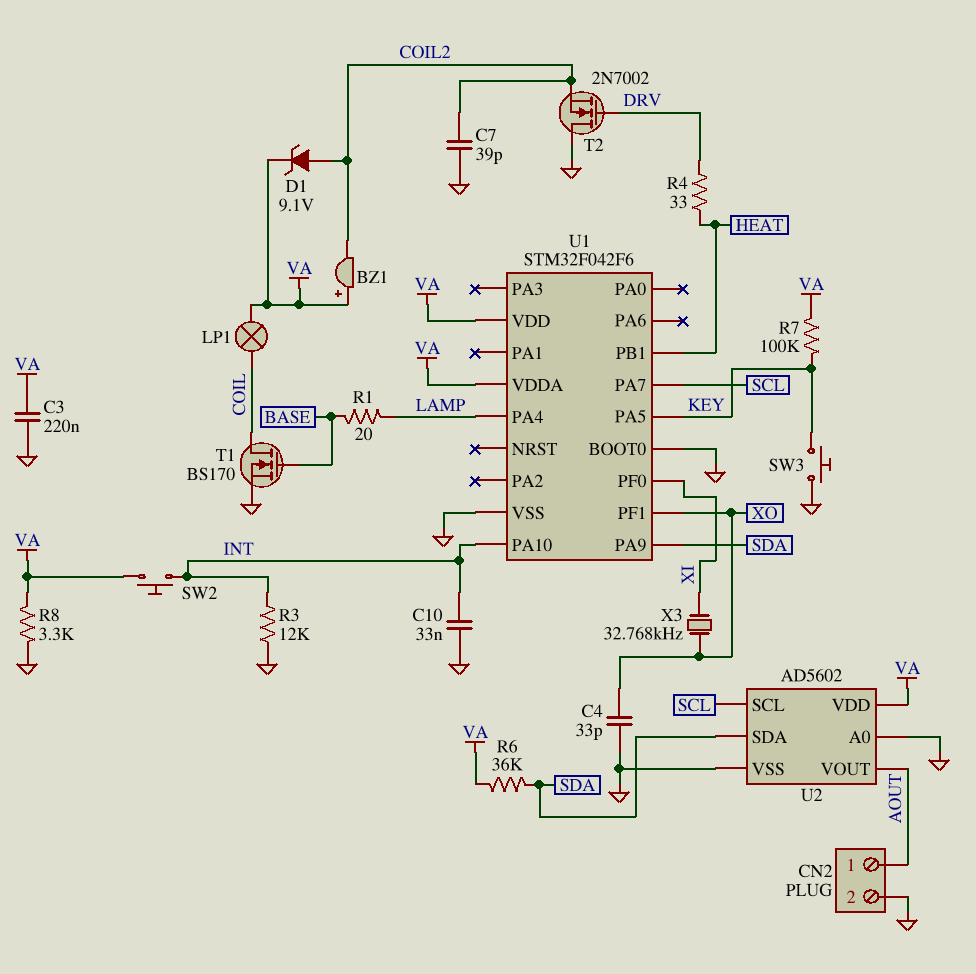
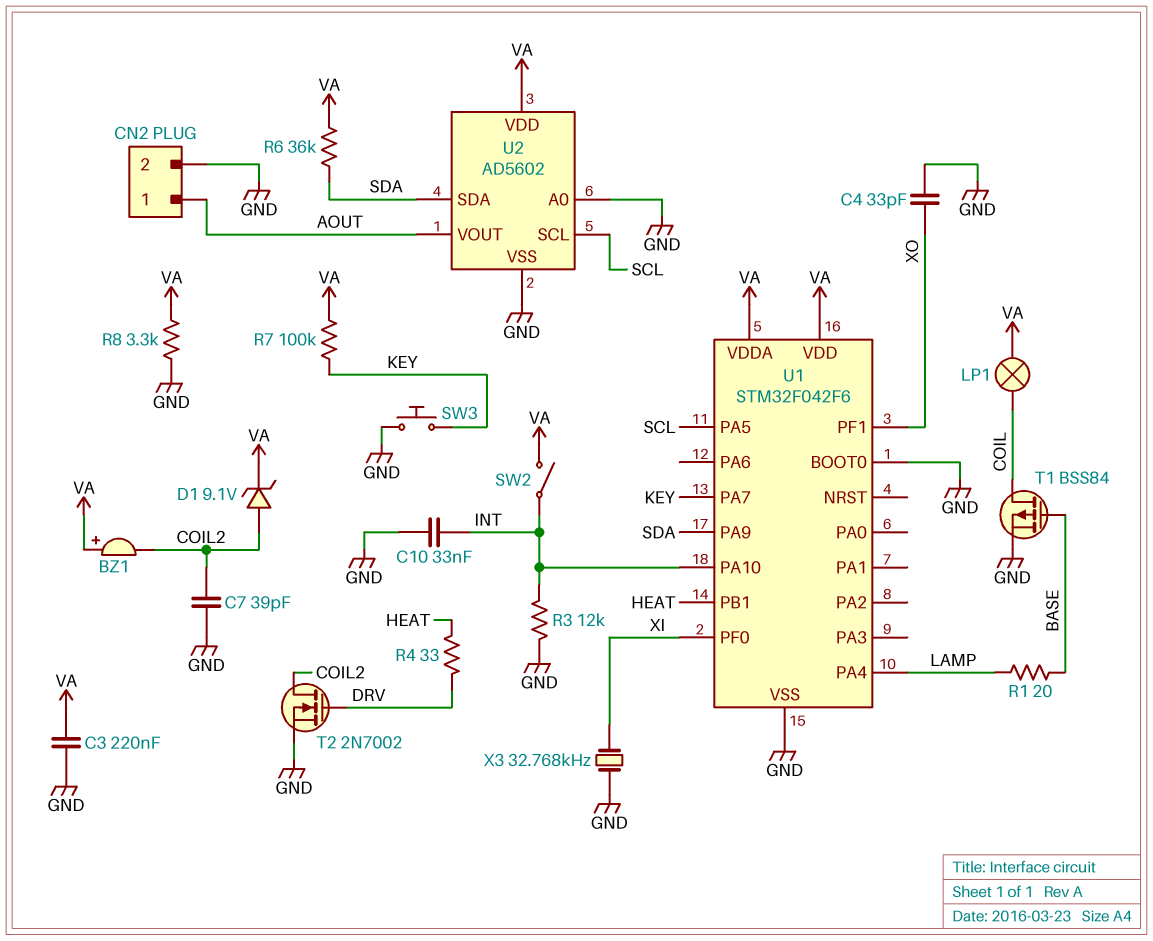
SW2: button (INT, VA) -> switch (INT, VA)
T1: NMOS BS170 (G BASE, D COIL, S GND) -> PMOS BSS84 (G BASE, D COIL, S GND)
T2: NMOS 2N7002 (G DRV, D GND, S COIL2) -> NMOS 2N7002 (G DRV, D COIL2, S GND)
U1 pin PA5: KEY -> SCL
U1 pin PA7: SCL -> KEY
X3: 32.768kHz (XI, XO) -> 32.768kHz (GND, XI)

